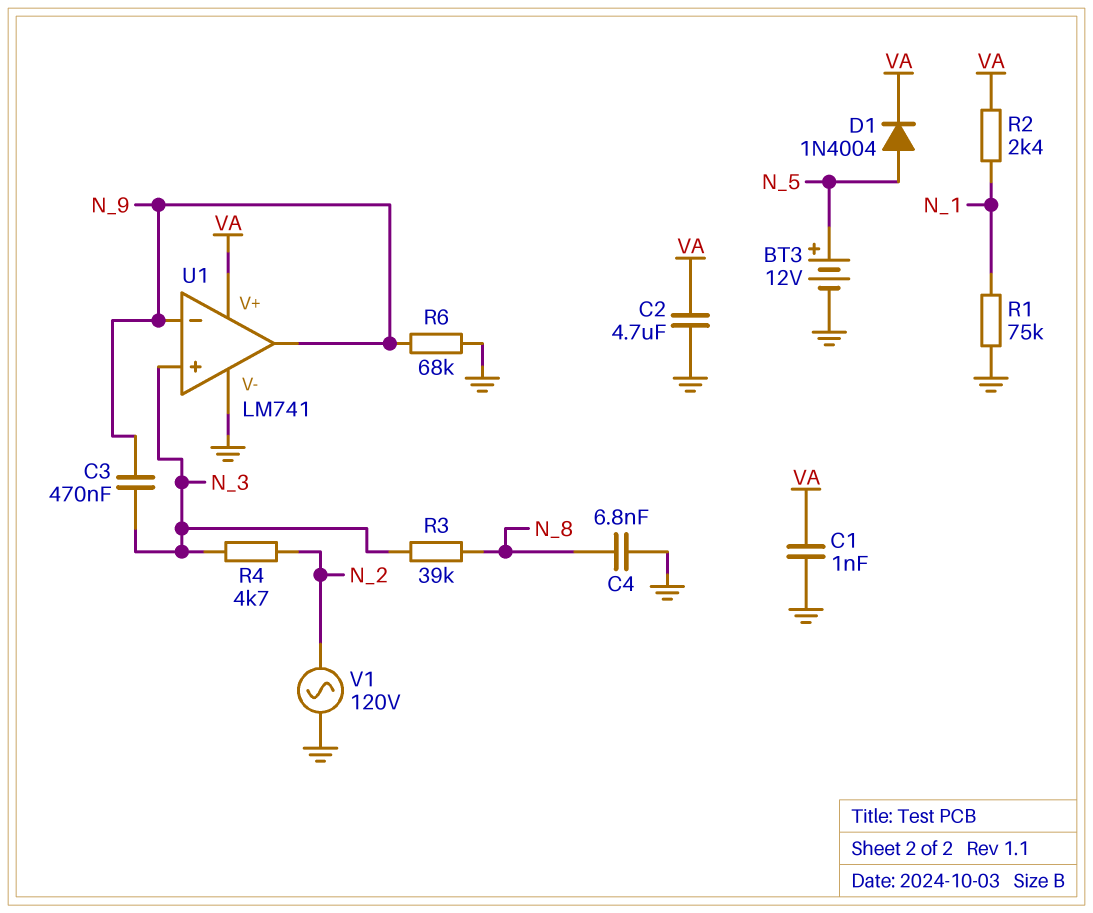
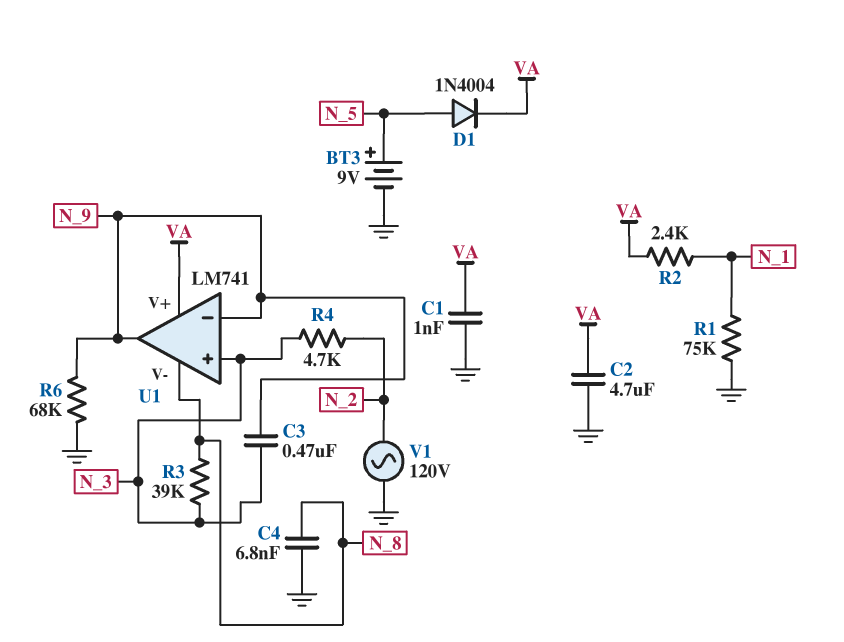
BT3: 12V (plus N_5, minus GND) -> 9V (plus N_5, minus GND)
U1 pin V-: GND -> N_8

